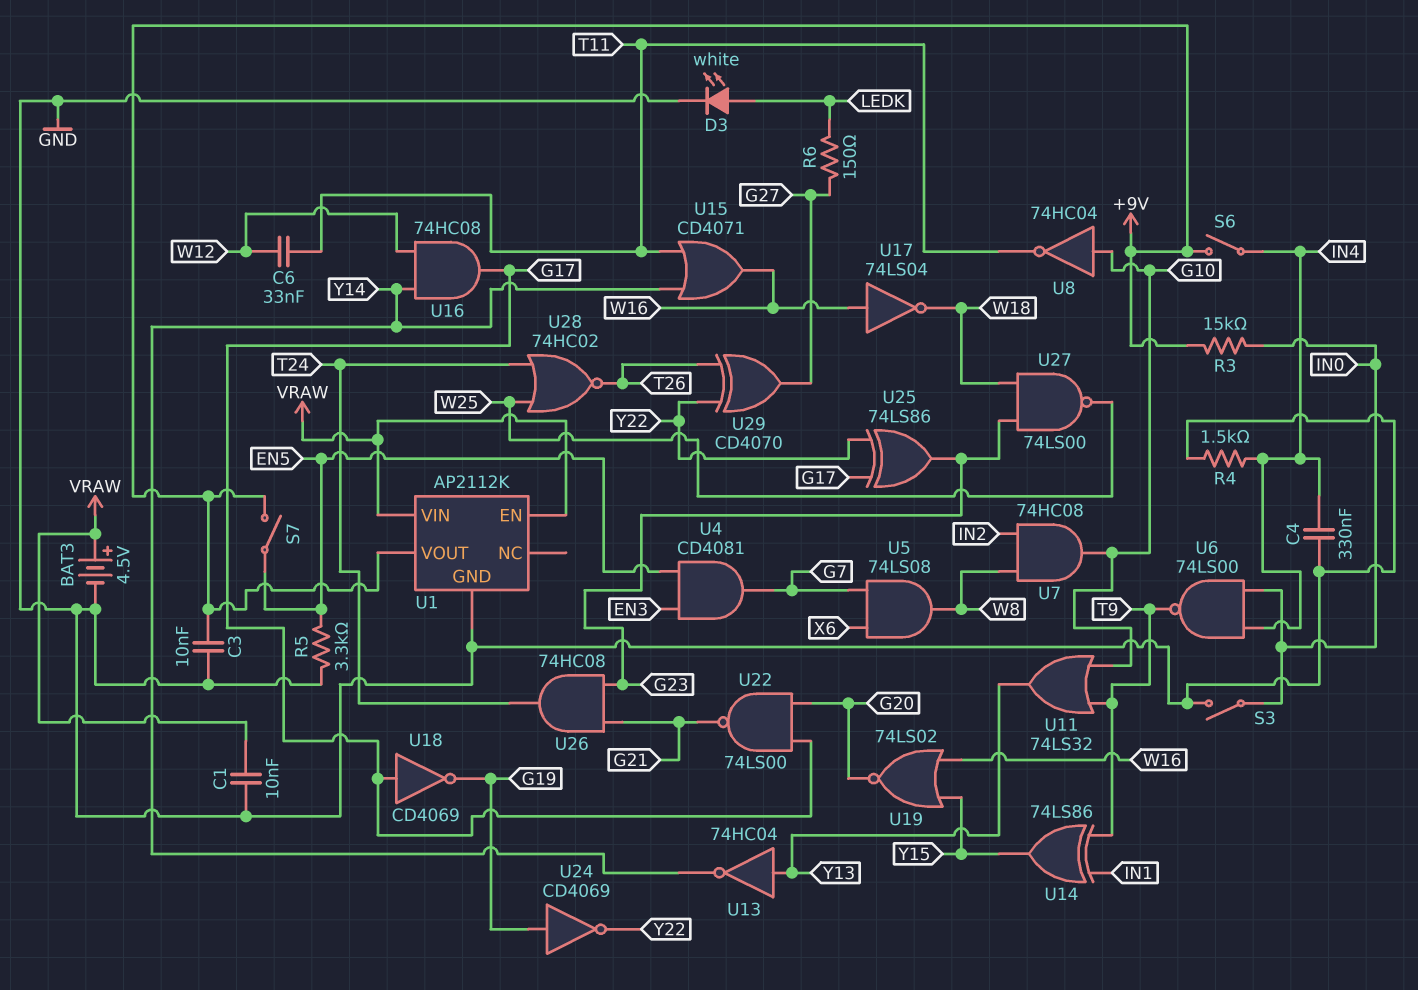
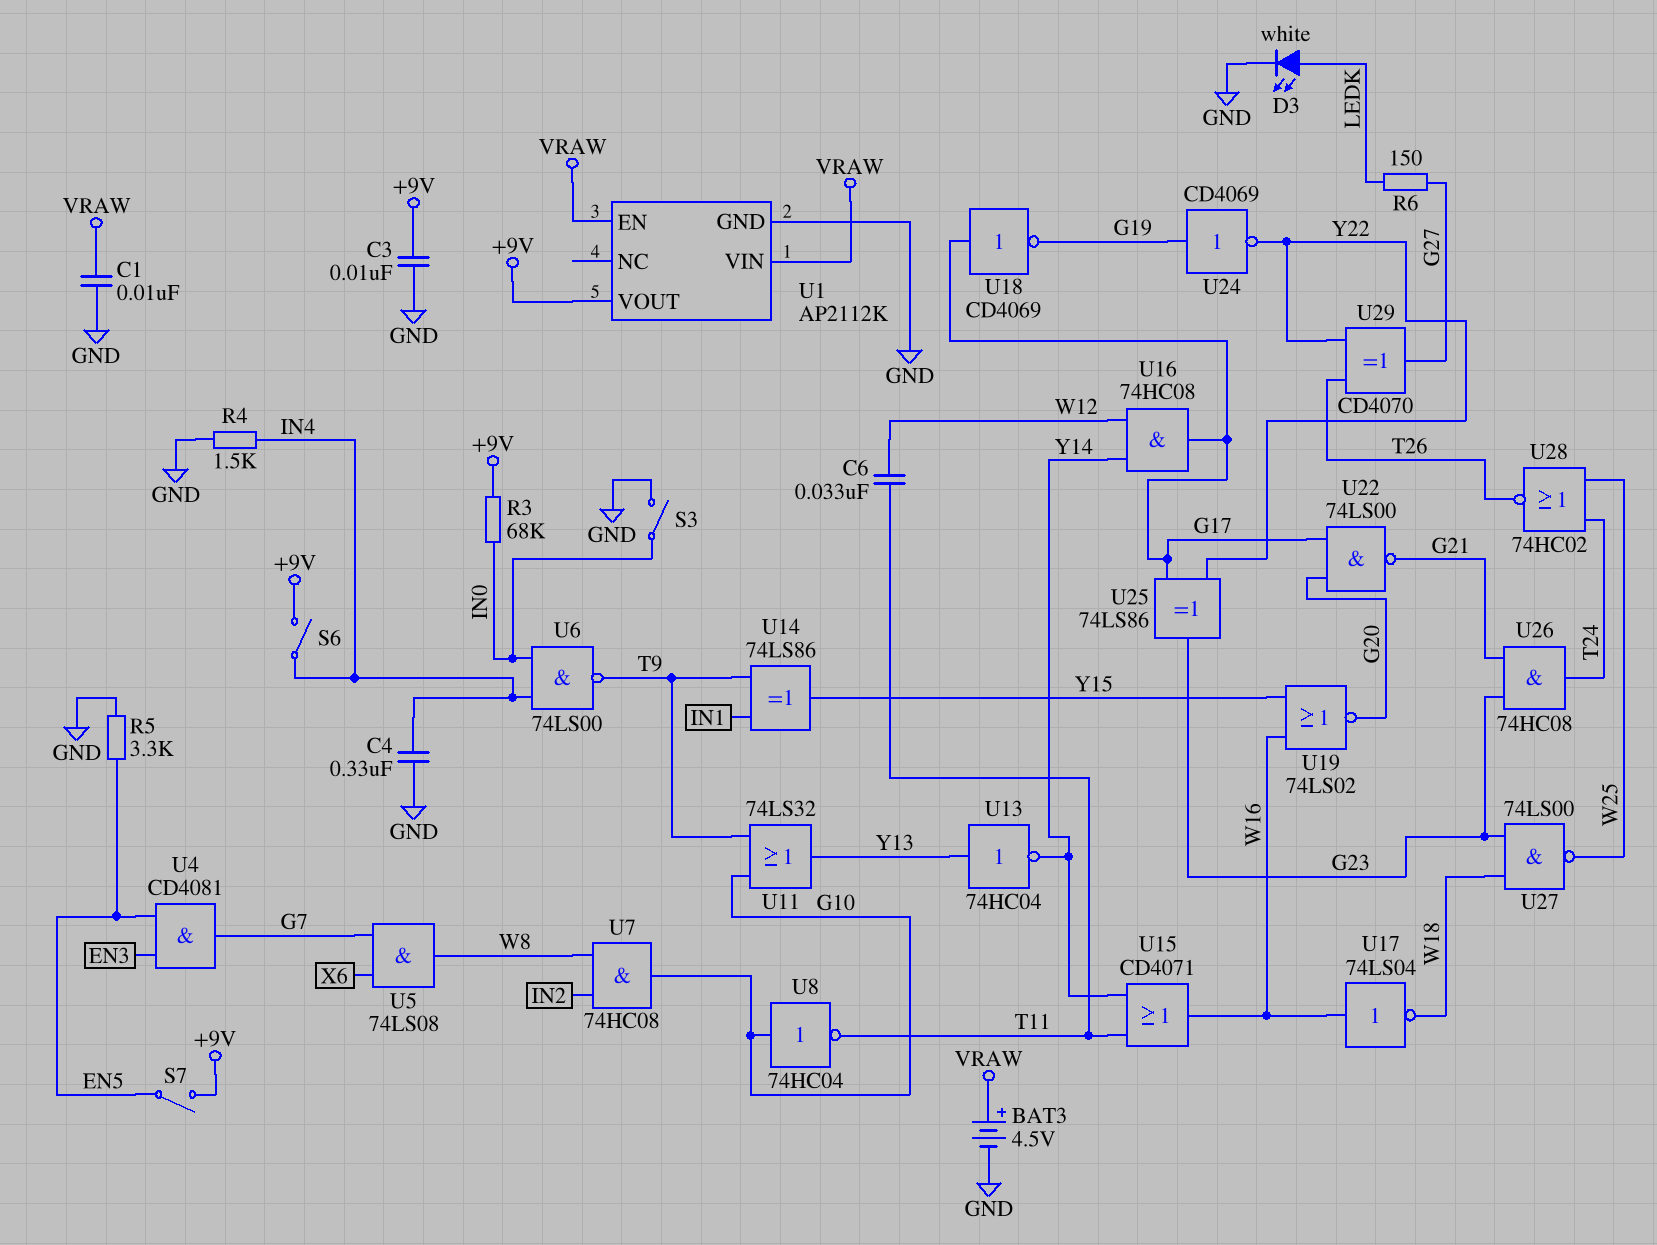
R3: 15k (+9V, IN0) -> 68k (+9V, IN0)

